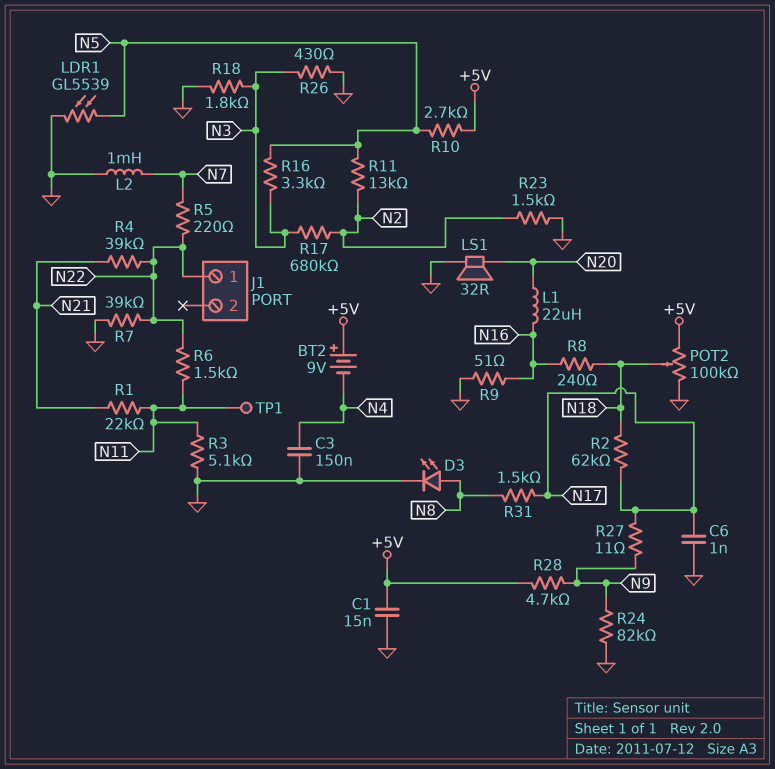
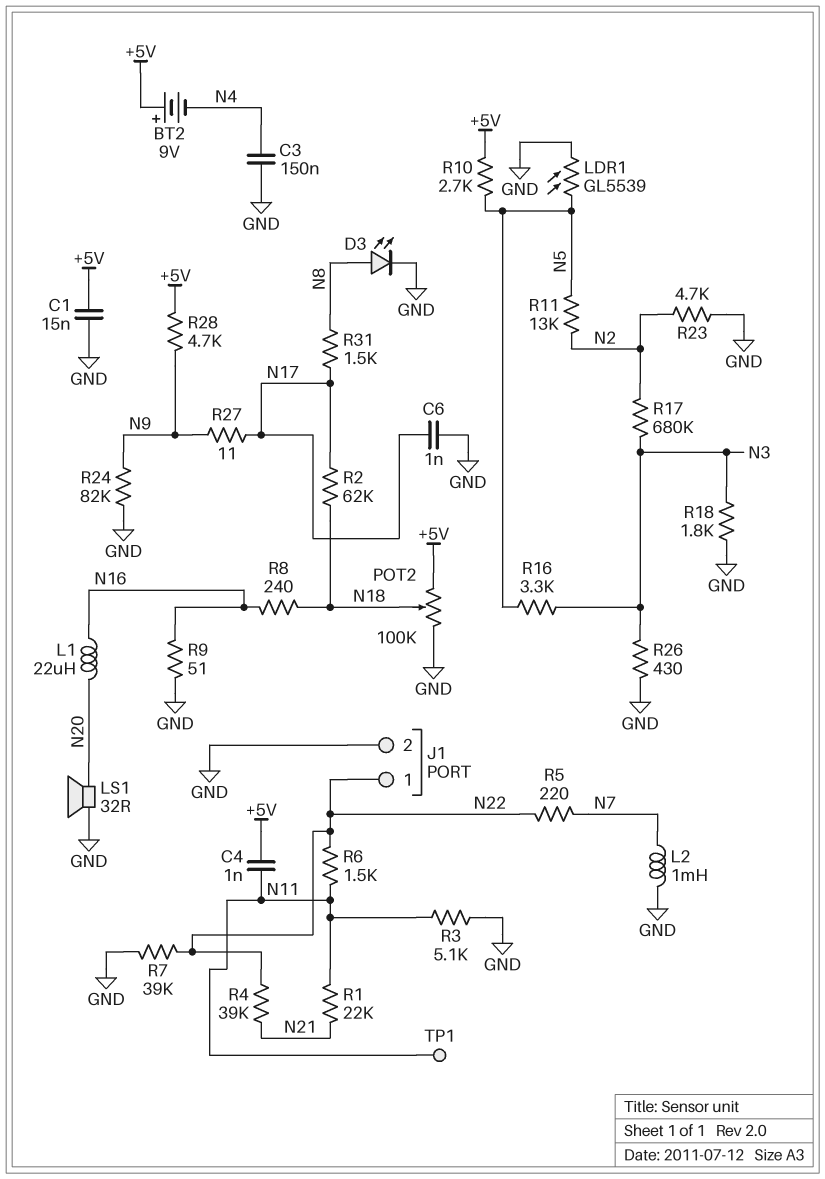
C4: none -> 1nF (+5V, N11)
J1 pin 2: none -> GND
R23: 1.5k (GND, N2) -> 4.7k (GND, N2)

